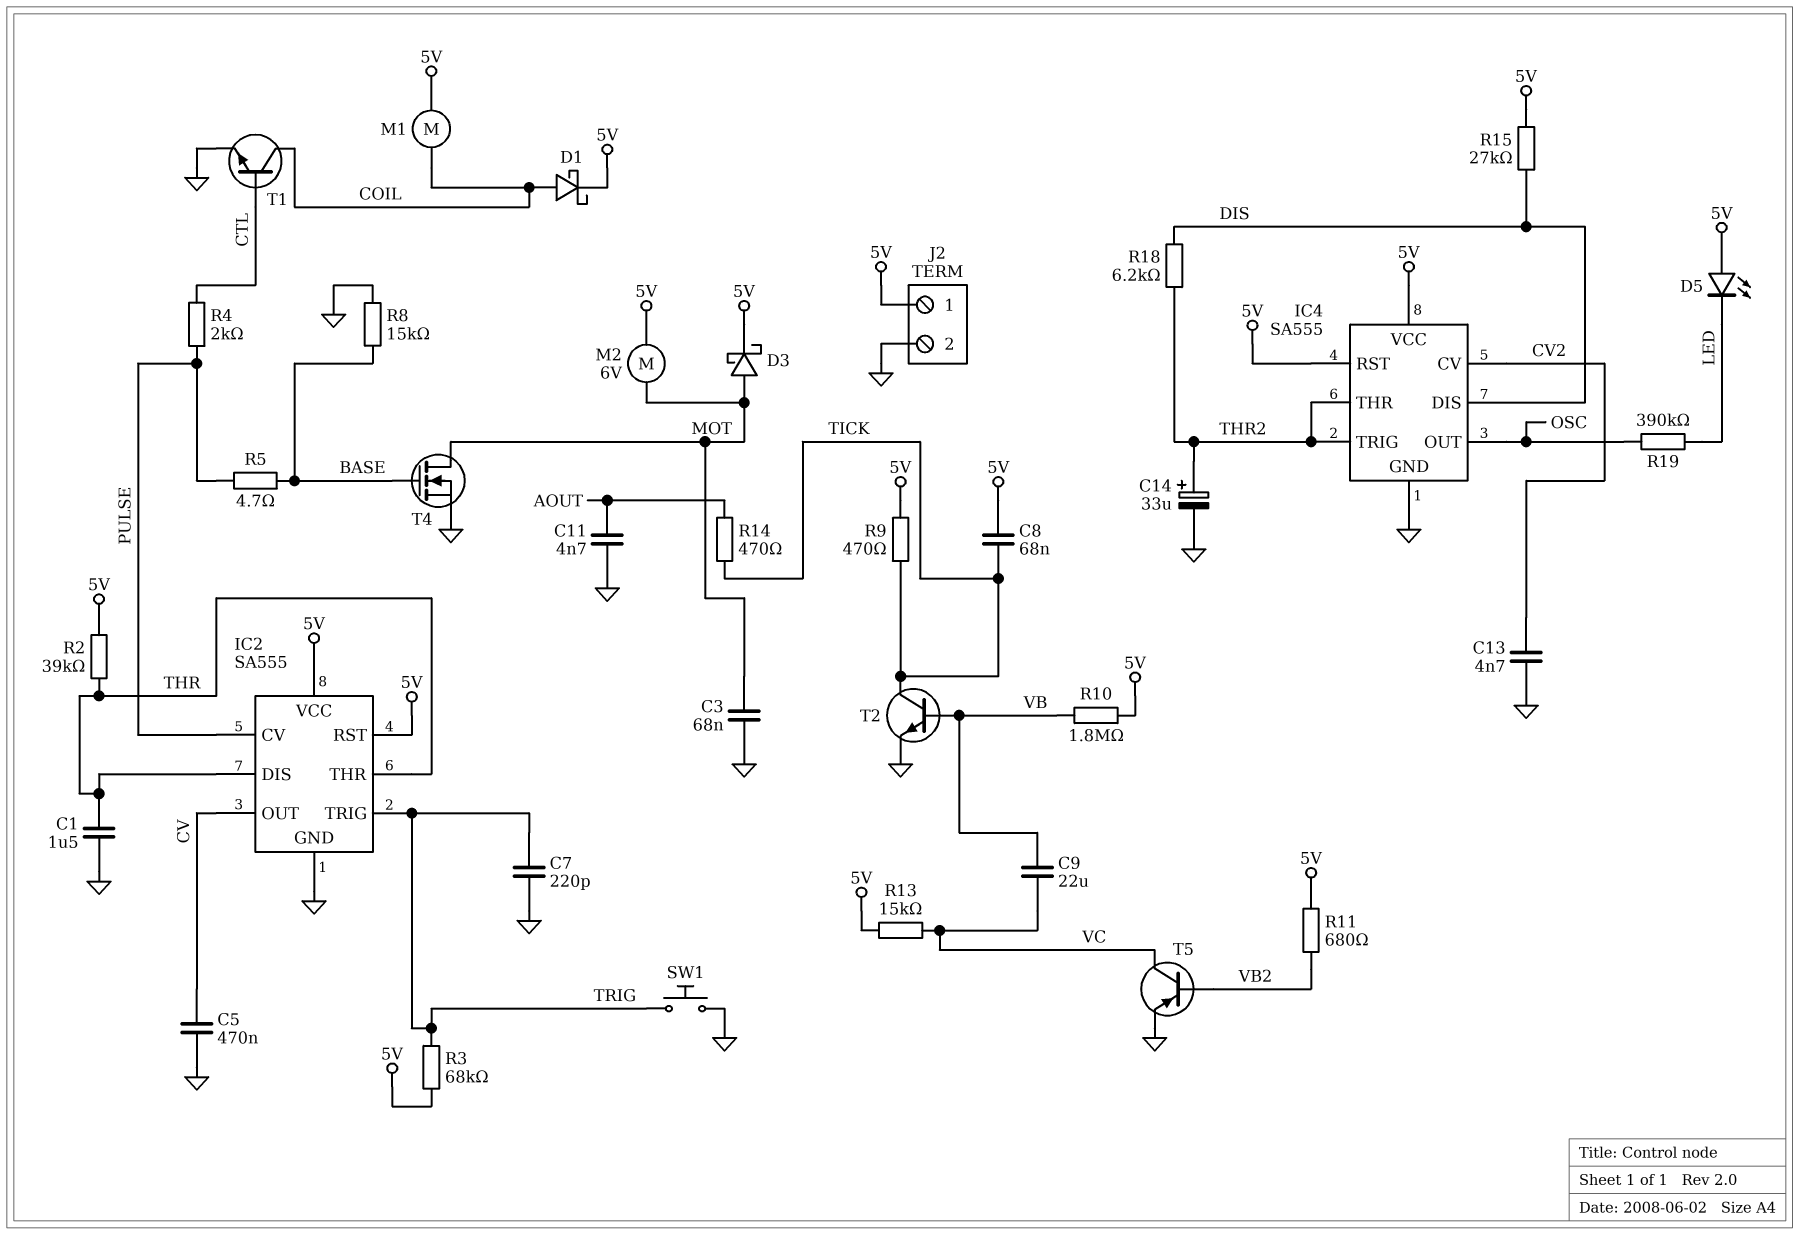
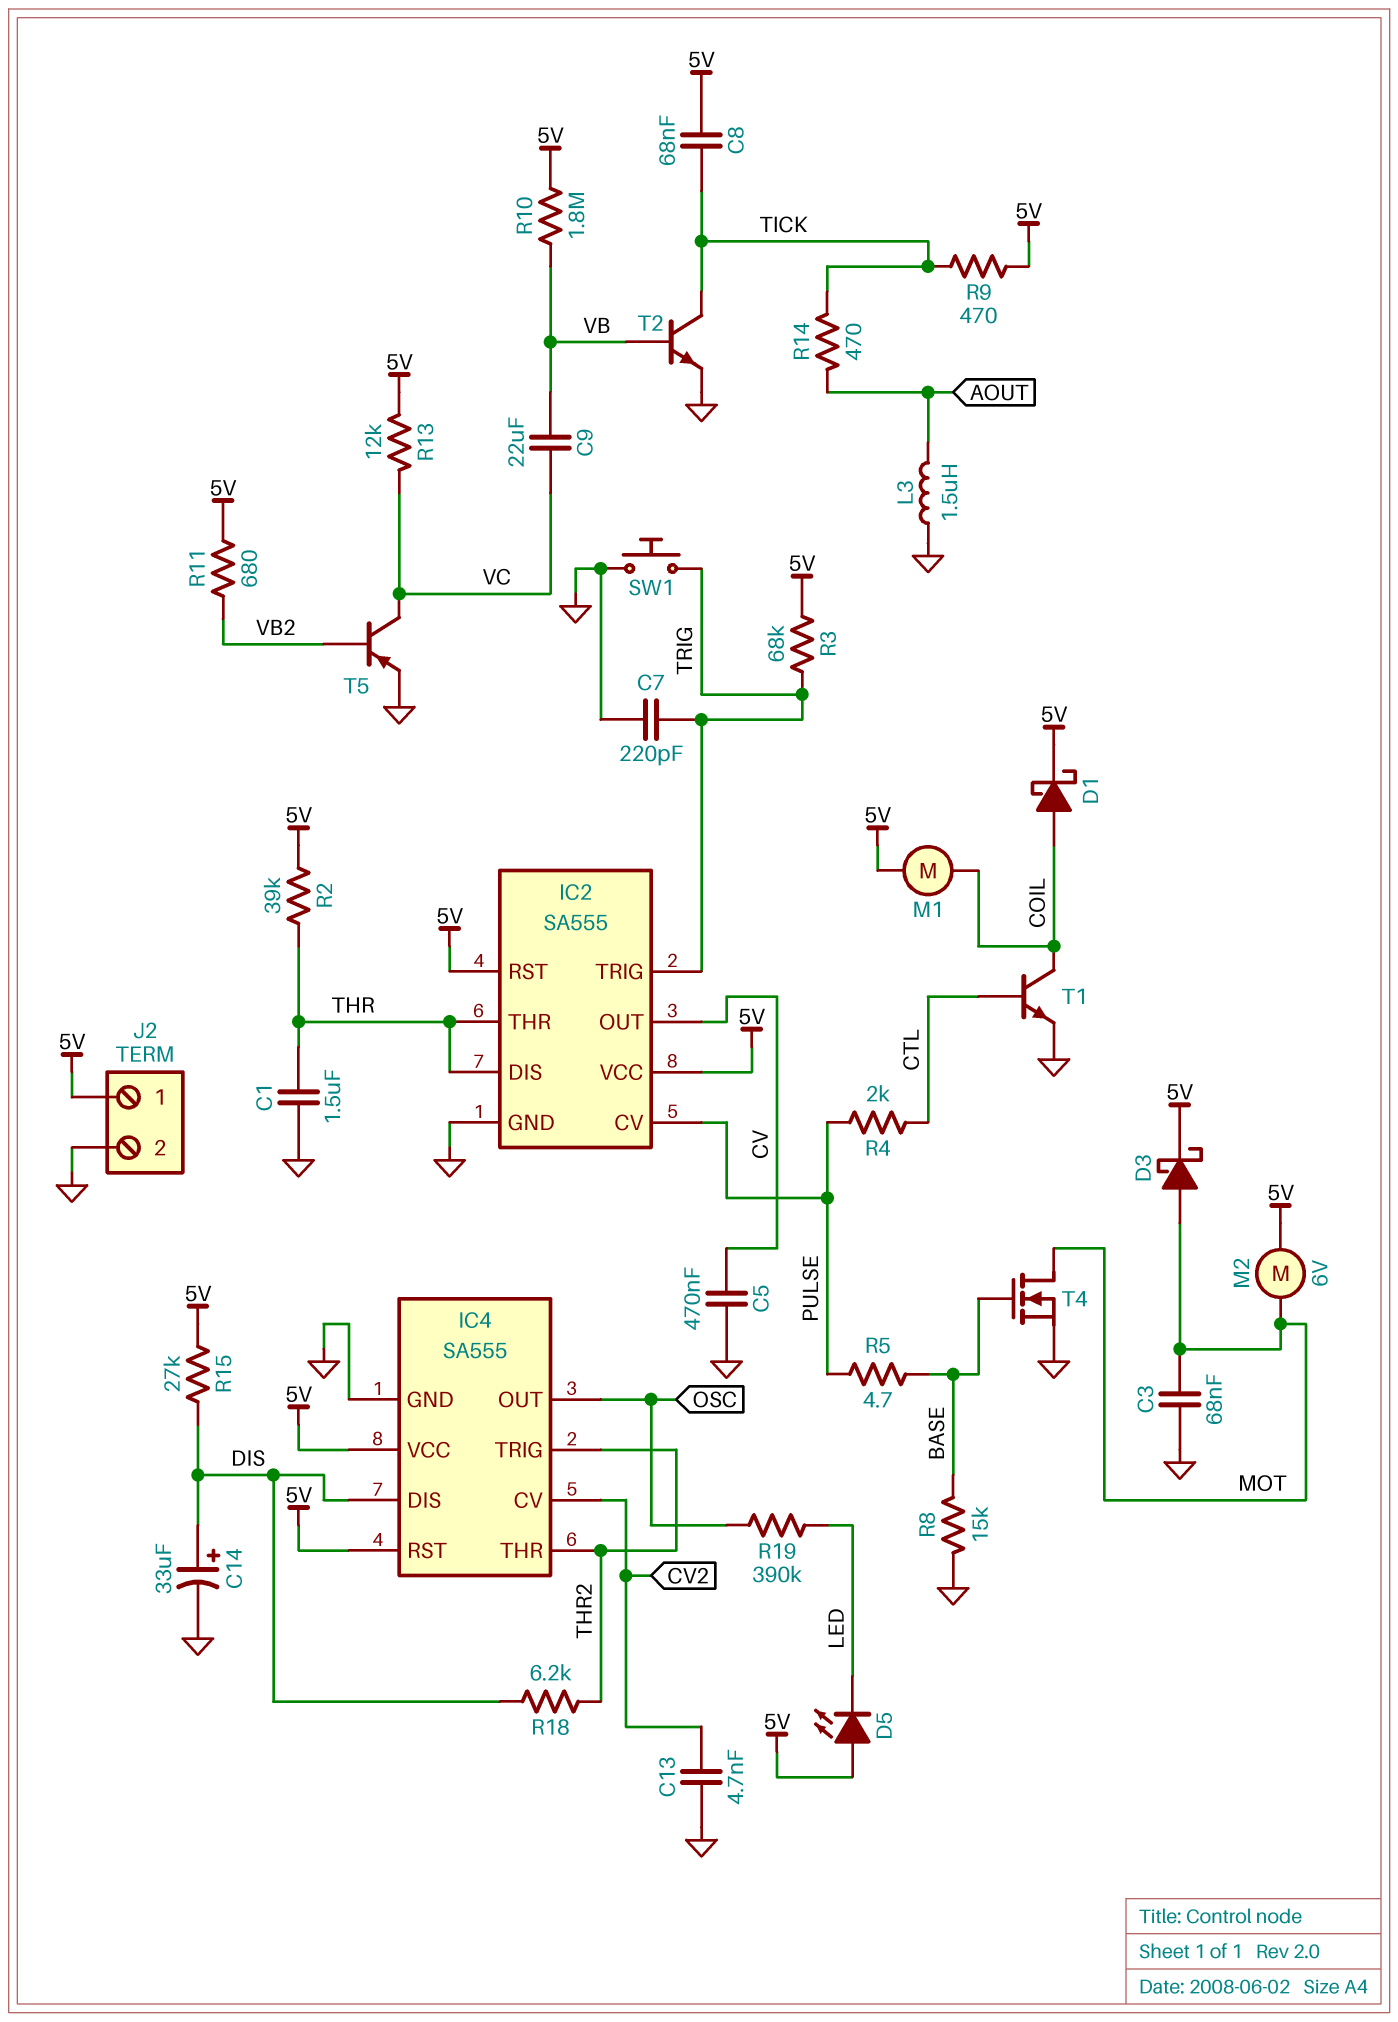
C11: 4.7nF (AOUT, GND) -> none
C14: 33uF (plus THR2, minus GND) -> 33uF (plus DIS, minus GND)
L3: none -> 1.5uH (AOUT, GND)
R13: 15k (5V, VC) -> 12k (5V, VC)

